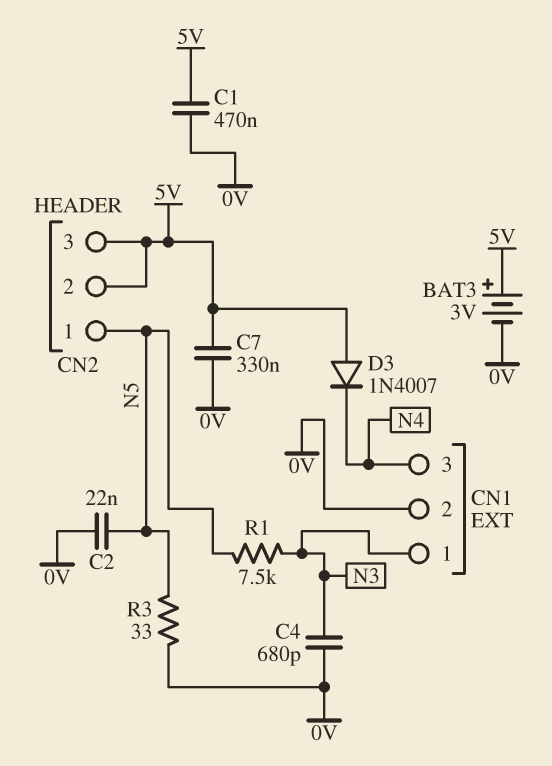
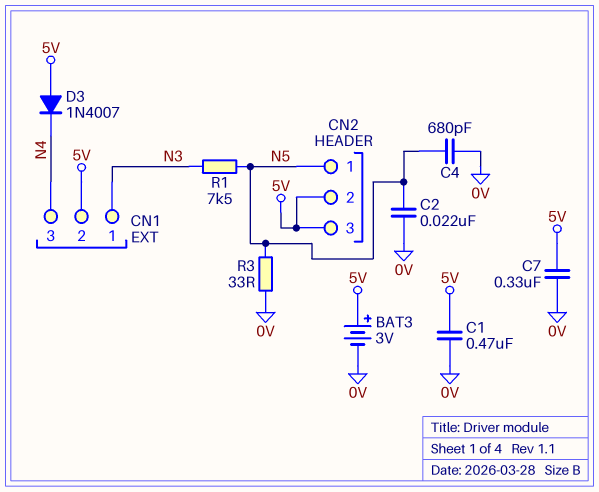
C4: 680pF (0V, N3) -> 680pF (0V, N5)
CN1 pin 2: 0V -> 5V

